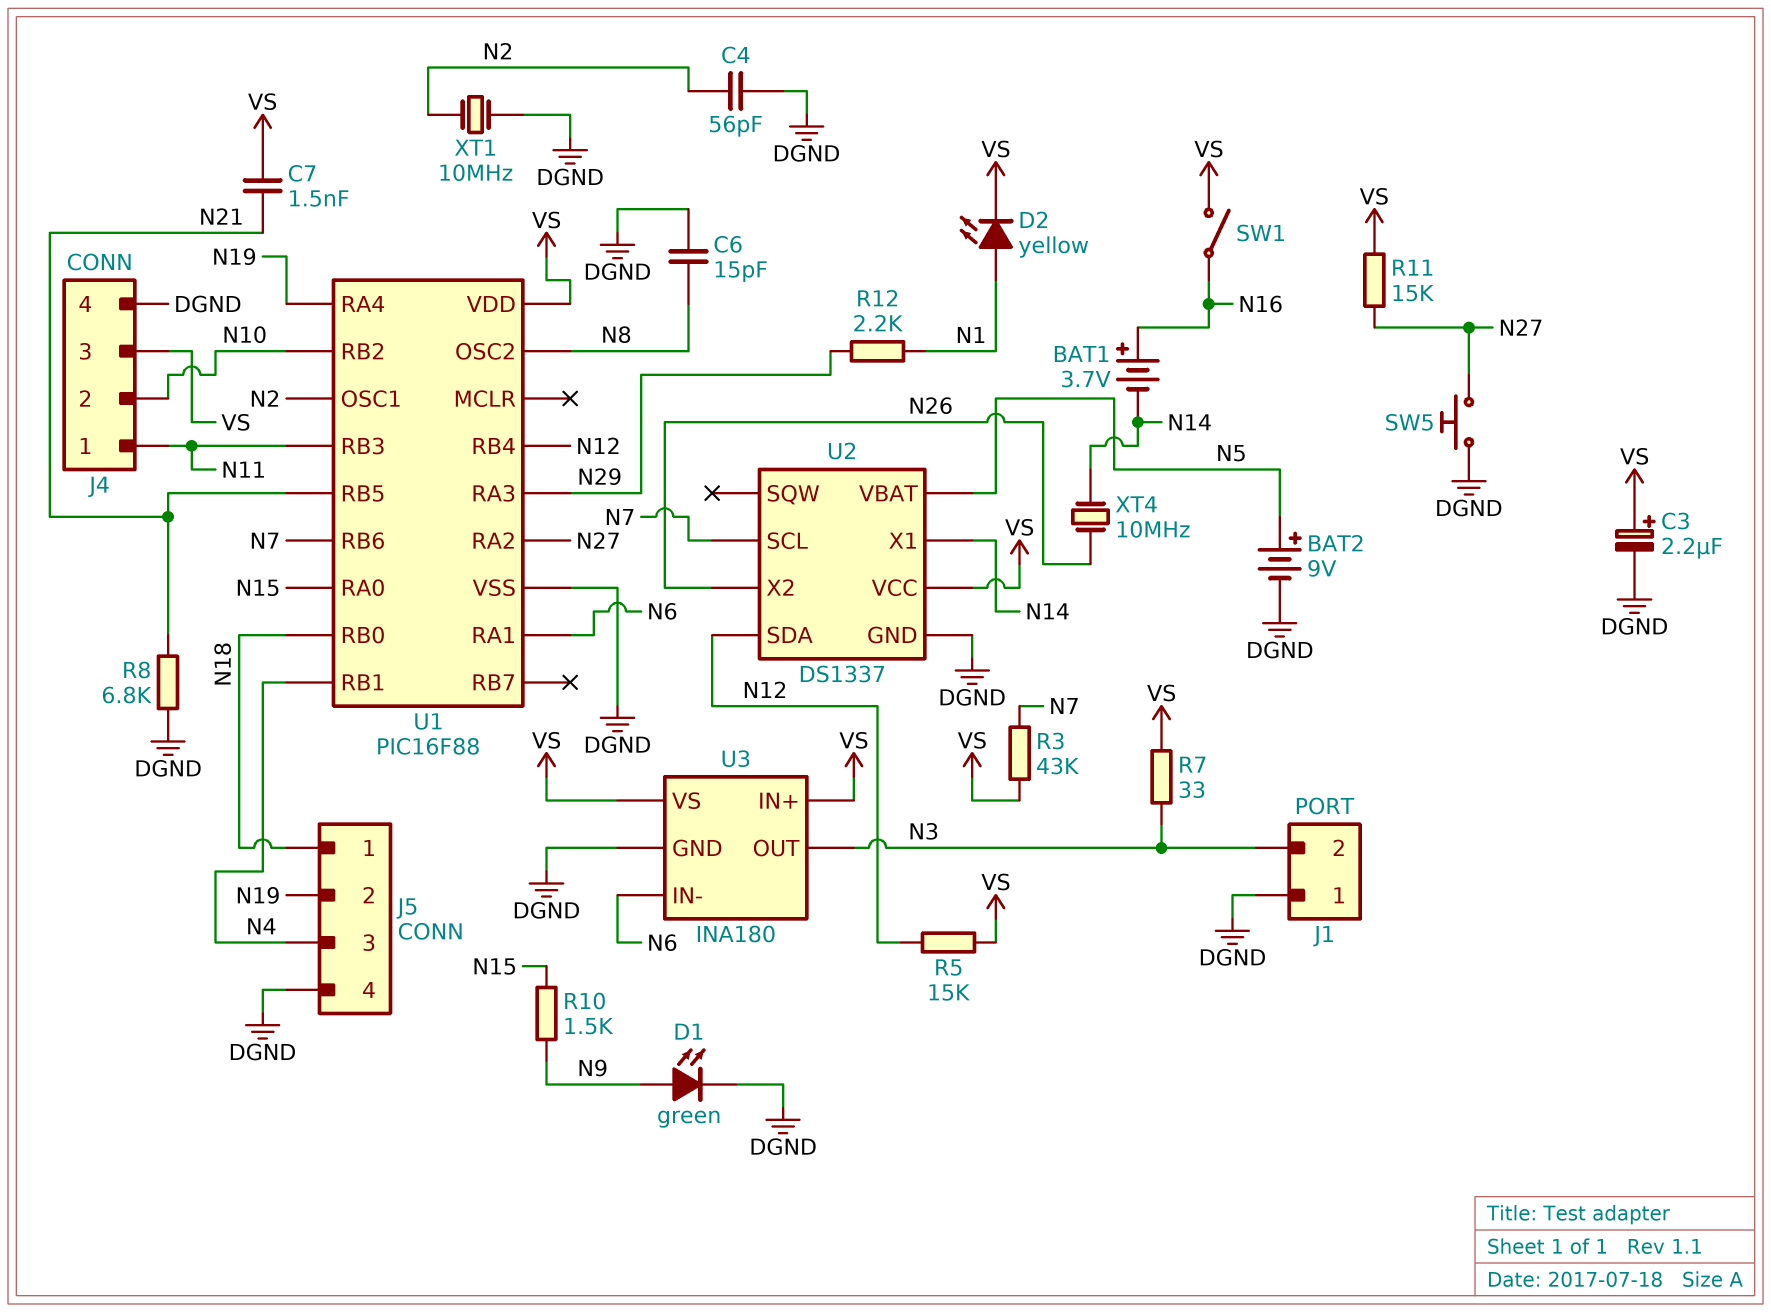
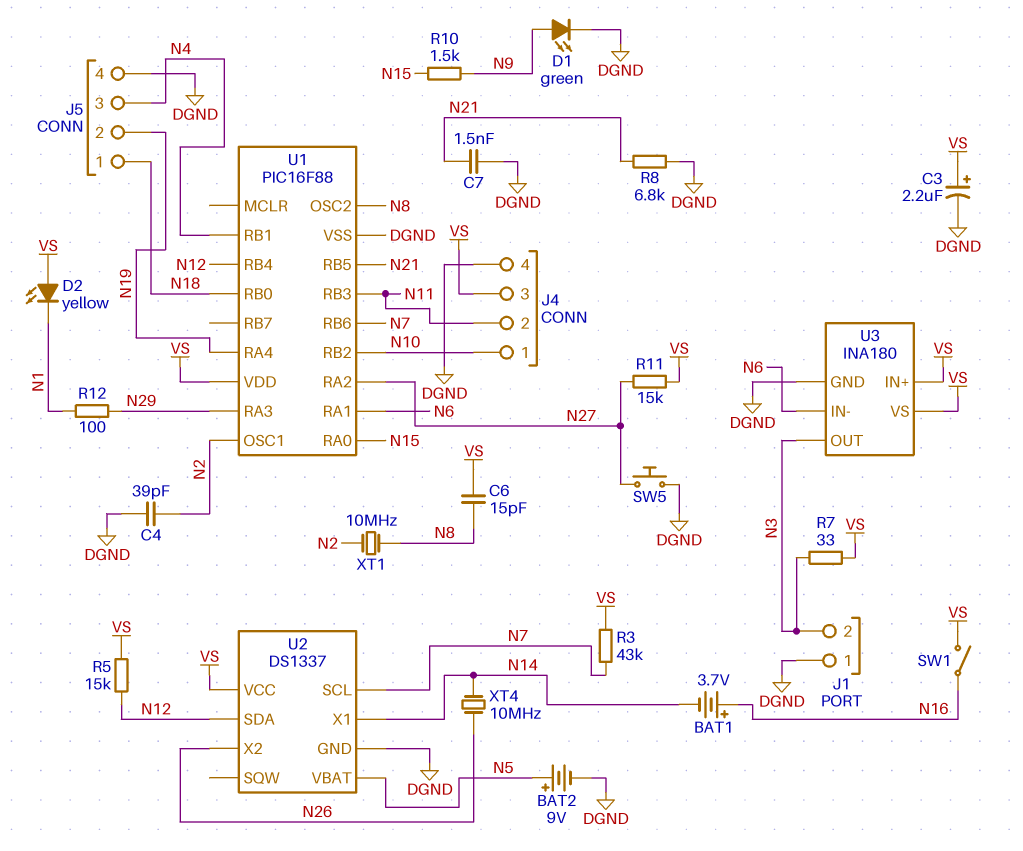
C4: 56pF (DGND, N2) -> 39pF (DGND, N2)
C6: 15pF (DGND, N8) -> 15pF (N8, VS)
C7: 1.5nF (N21, VS) -> 1.5nF (DGND, N21)
D2: LED yellow (A N1, K VS) -> LED yellow (A VS, K N1)
J4 pin 1: N11 -> N10
J4 pin 2: N10 -> N11
R12: 2.2k (N1, N29) -> 100 (N1, N29)
XT1: 10MHz (DGND, N2) -> 10MHz (N2, N8)

